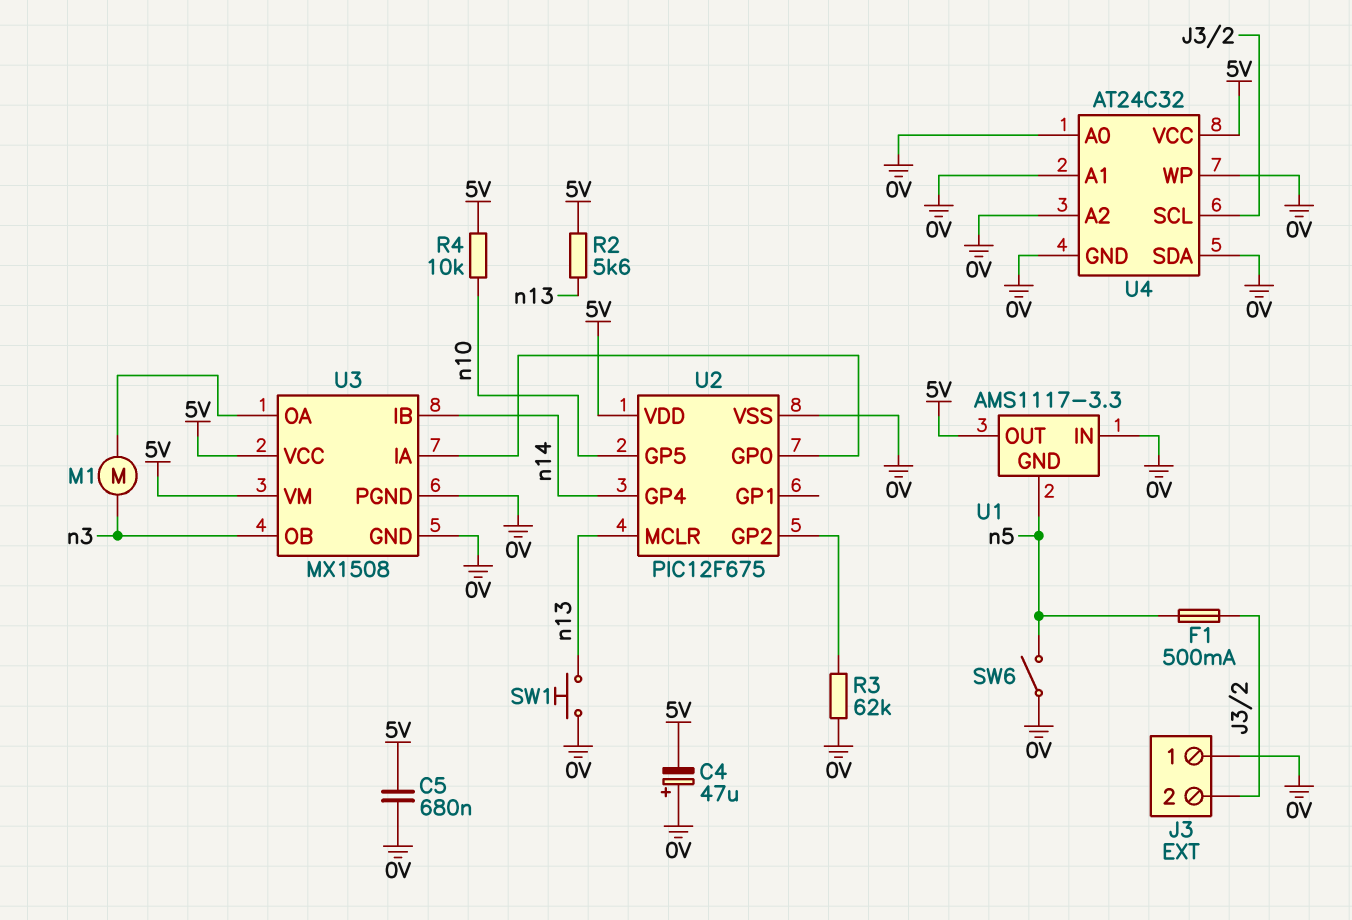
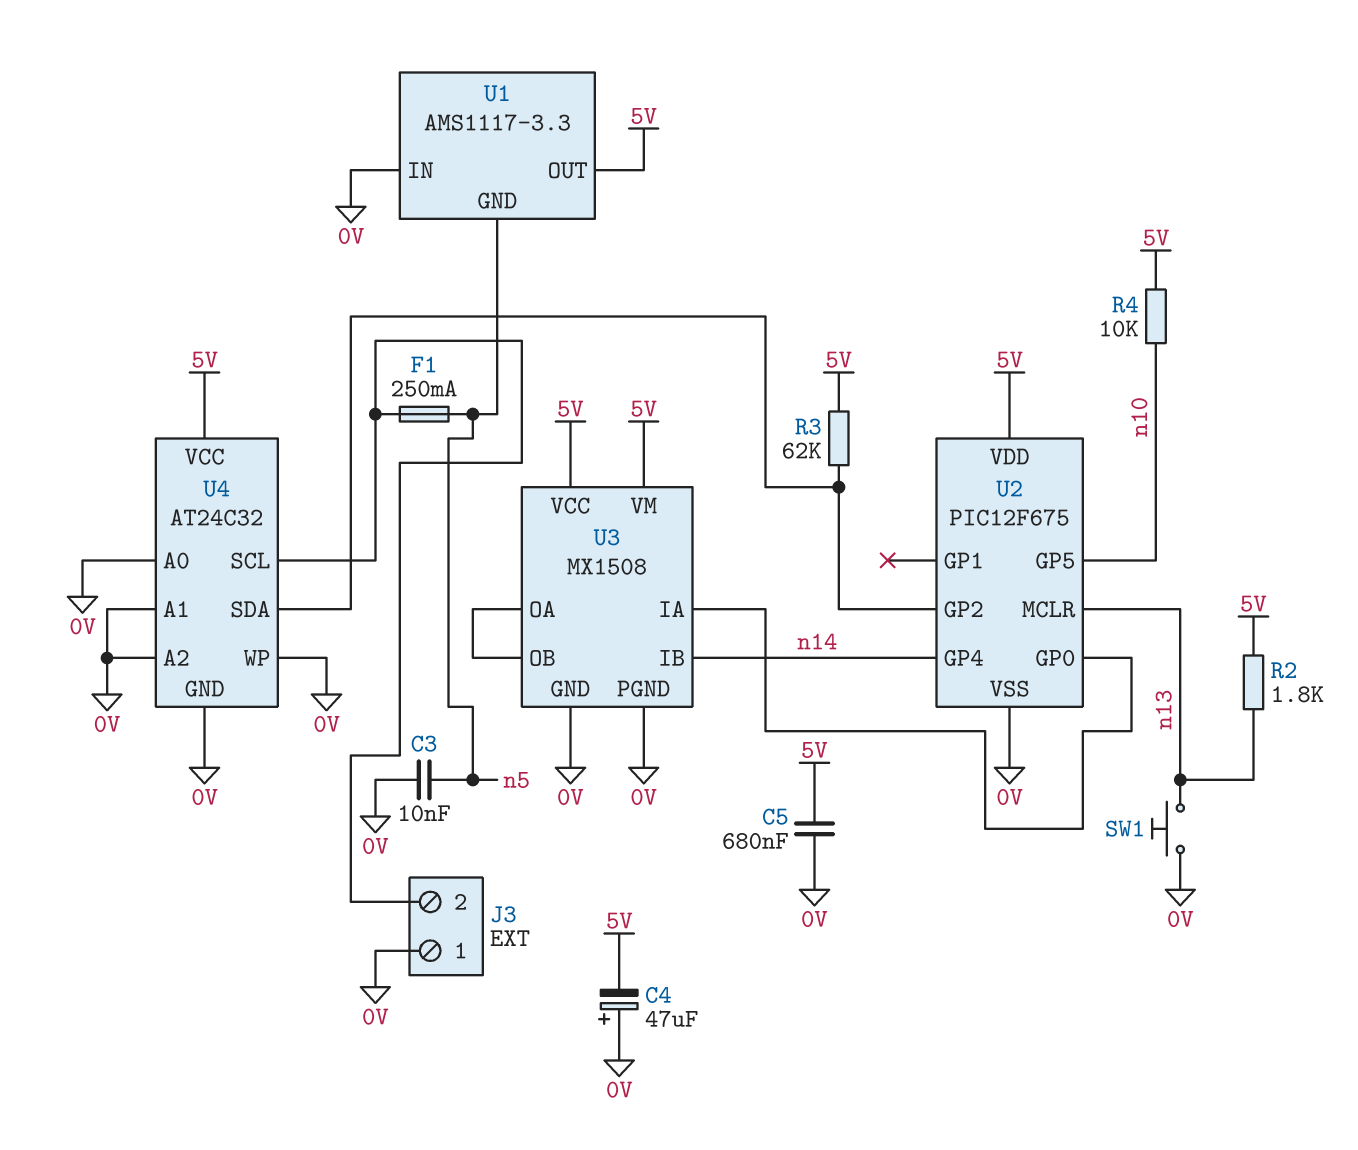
C3: none -> 10nF (0V, n5)
F1: 500mA (J3/2, n5) -> 250mA (J3/2, n5)
M1: motor (U3/OA, n3) -> none
R2: 5.6k (5V, n13) -> 1.8k (5V, n13)
R3: 62k (0V, U2/GP2) -> 62k (5V, U2/GP2)
SW6: switch (0V, n5) -> none
U3 pin OB: n3 -> U3/OA
U4 pin SDA: 0V -> U2/GP2

